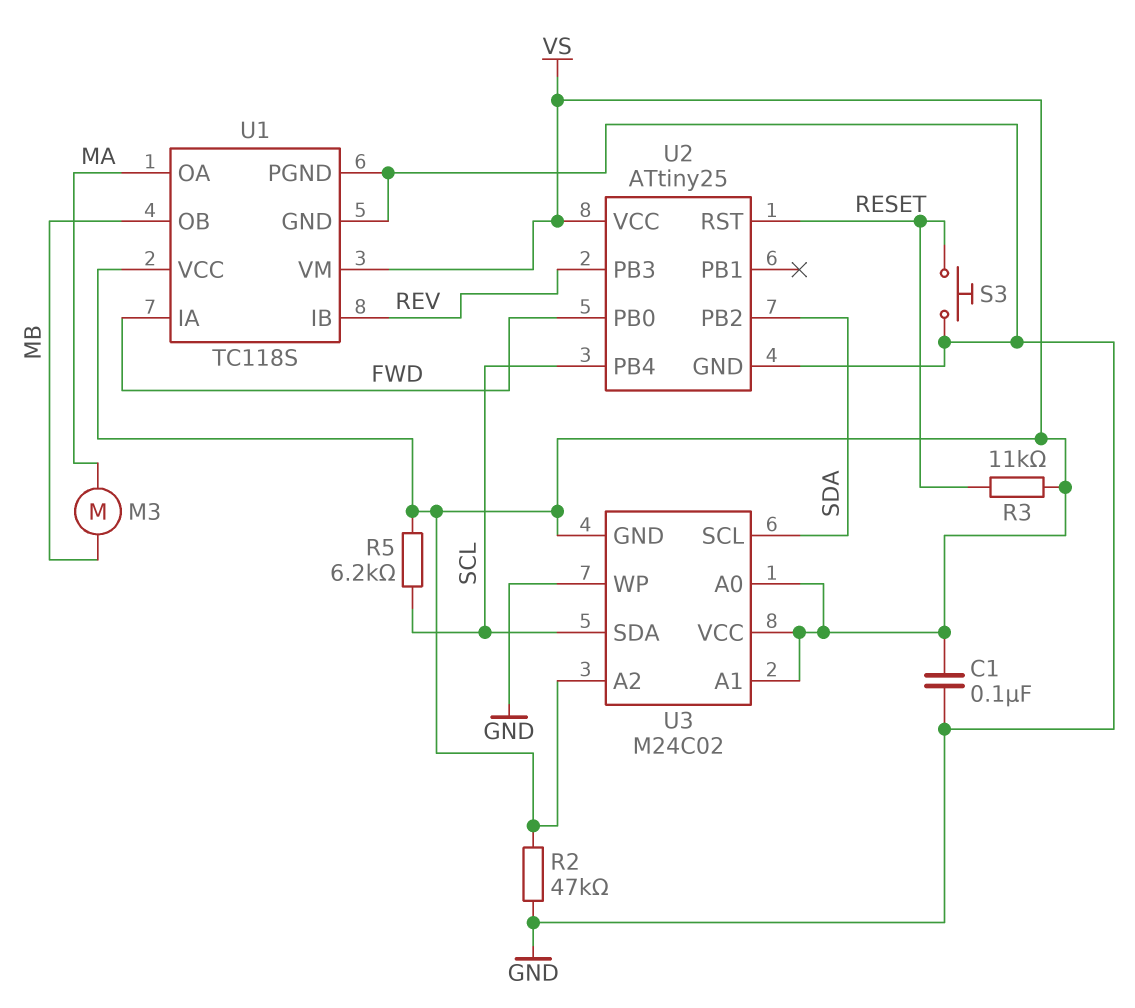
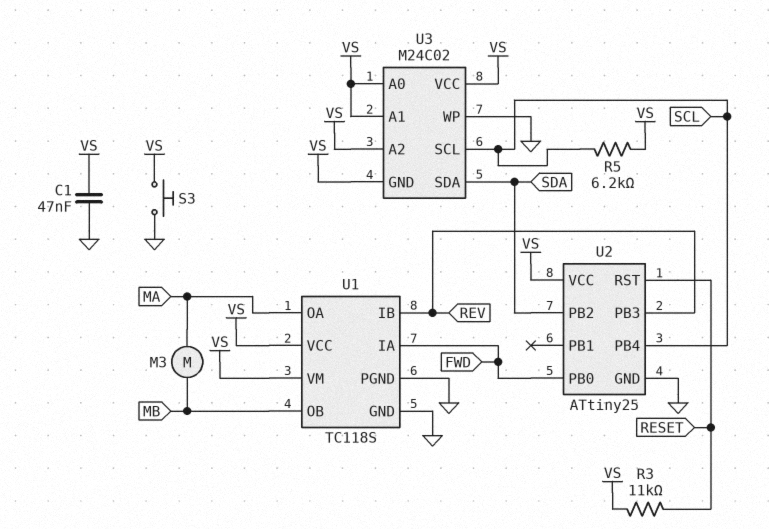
C1: 100nF (GND, VS) -> 47nF (GND, VS)
R2: 47k (GND, VS) -> none
S3: button (GND, RESET) -> button (GND, VS)
U3 pin SCL: SDA -> SCL
U3 pin SDA: SCL -> SDA

